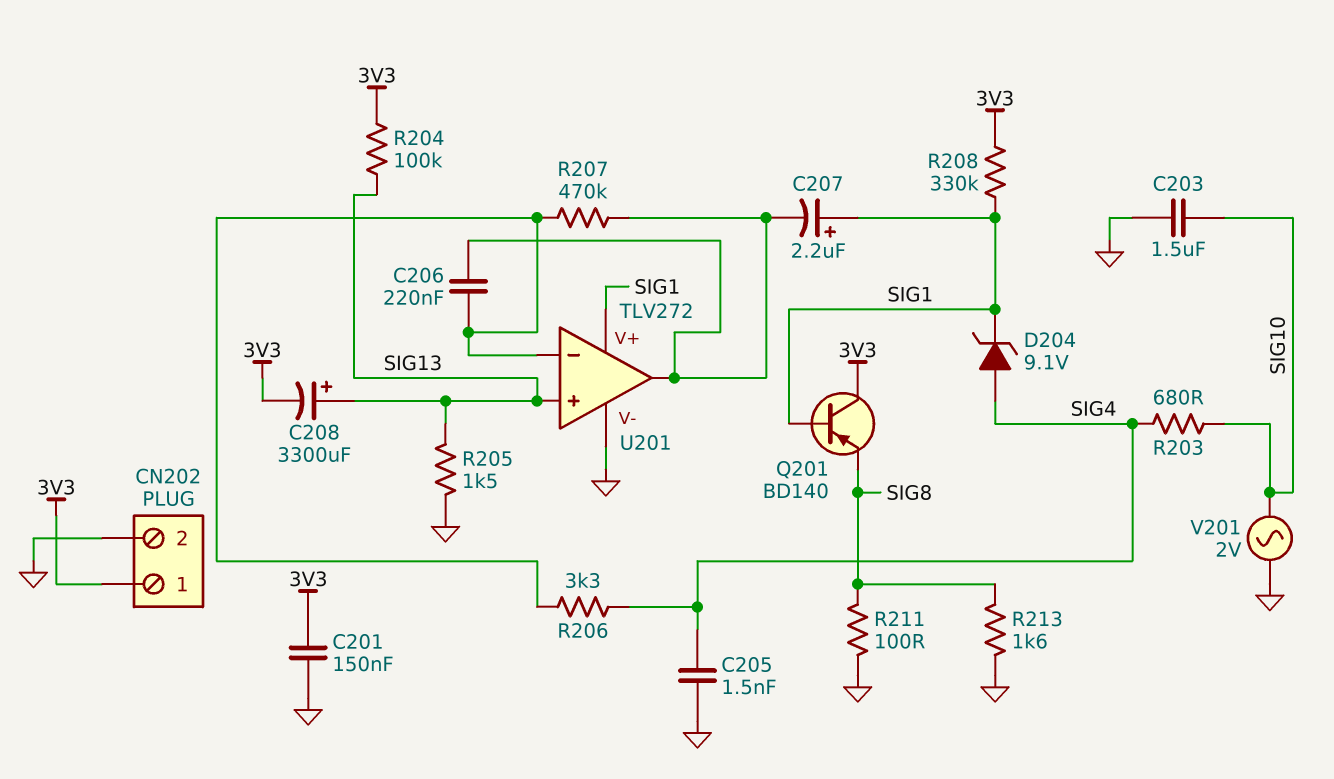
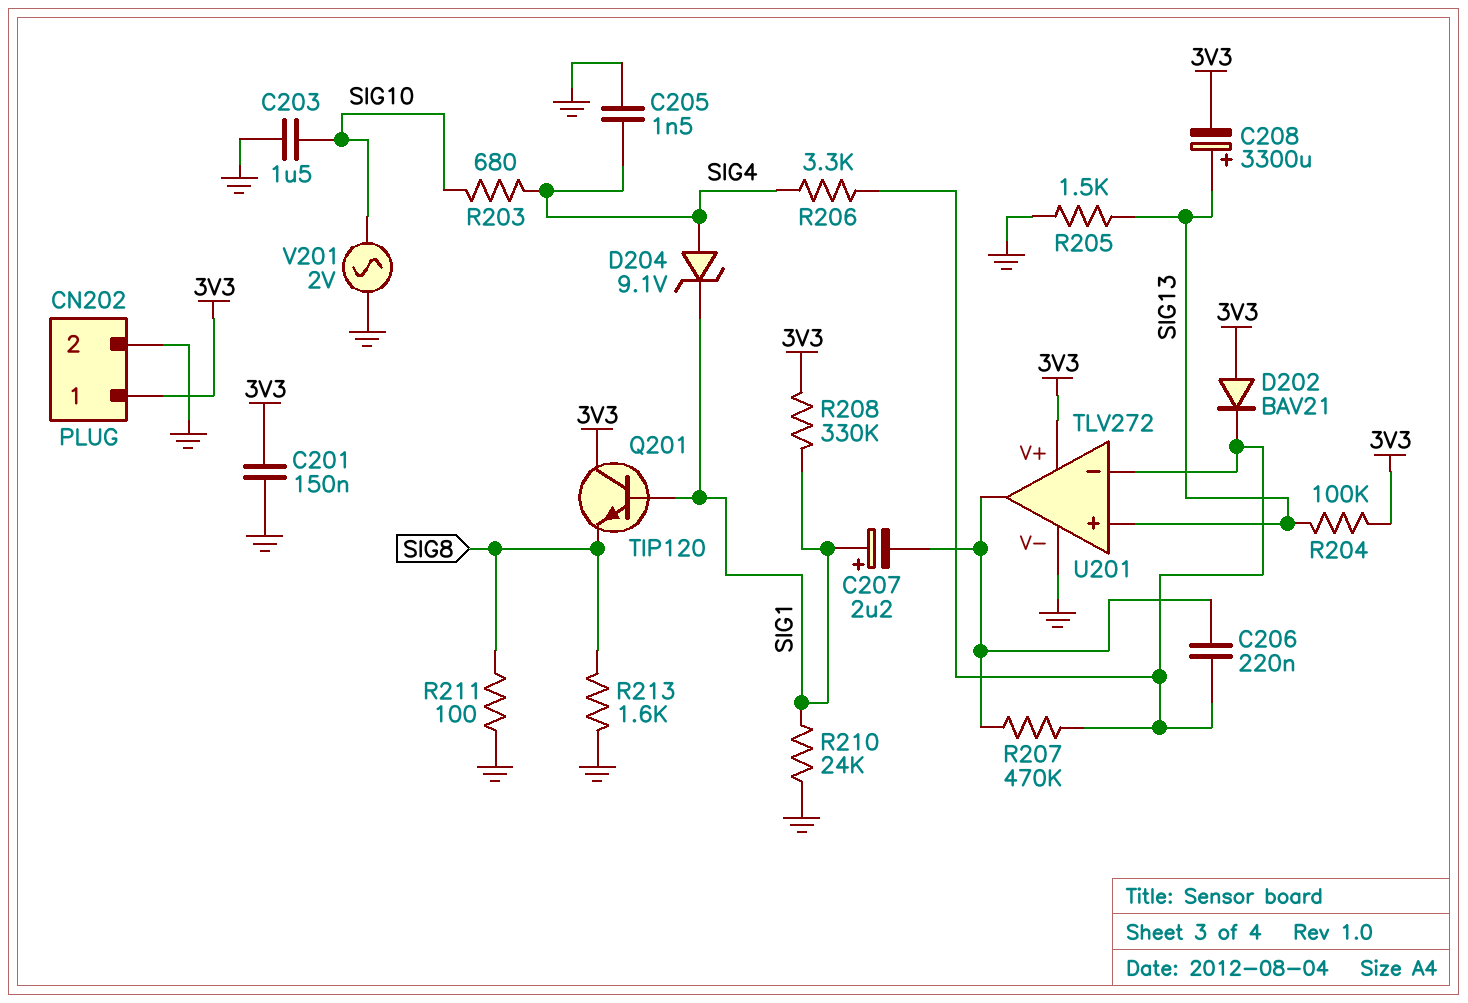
D202: none -> diode BAV21 (A 3V3, K U201/in-)
Q201: PNP BD140 (B SIG1, C 3V3, E SIG8) -> NPN TIP120 (B SIG1, C 3V3, E SIG8)
R210: none -> 24k (GND, SIG1)
U201 pin V+: SIG1 -> 3V3

